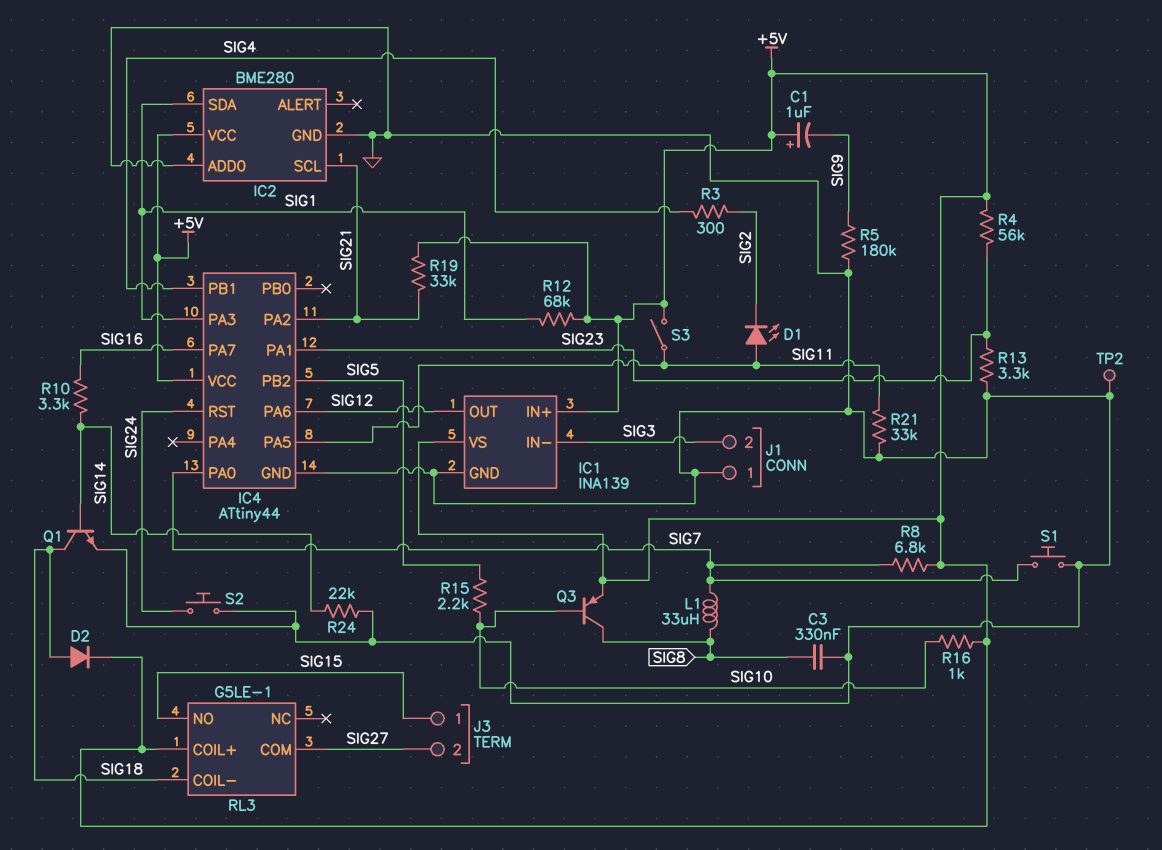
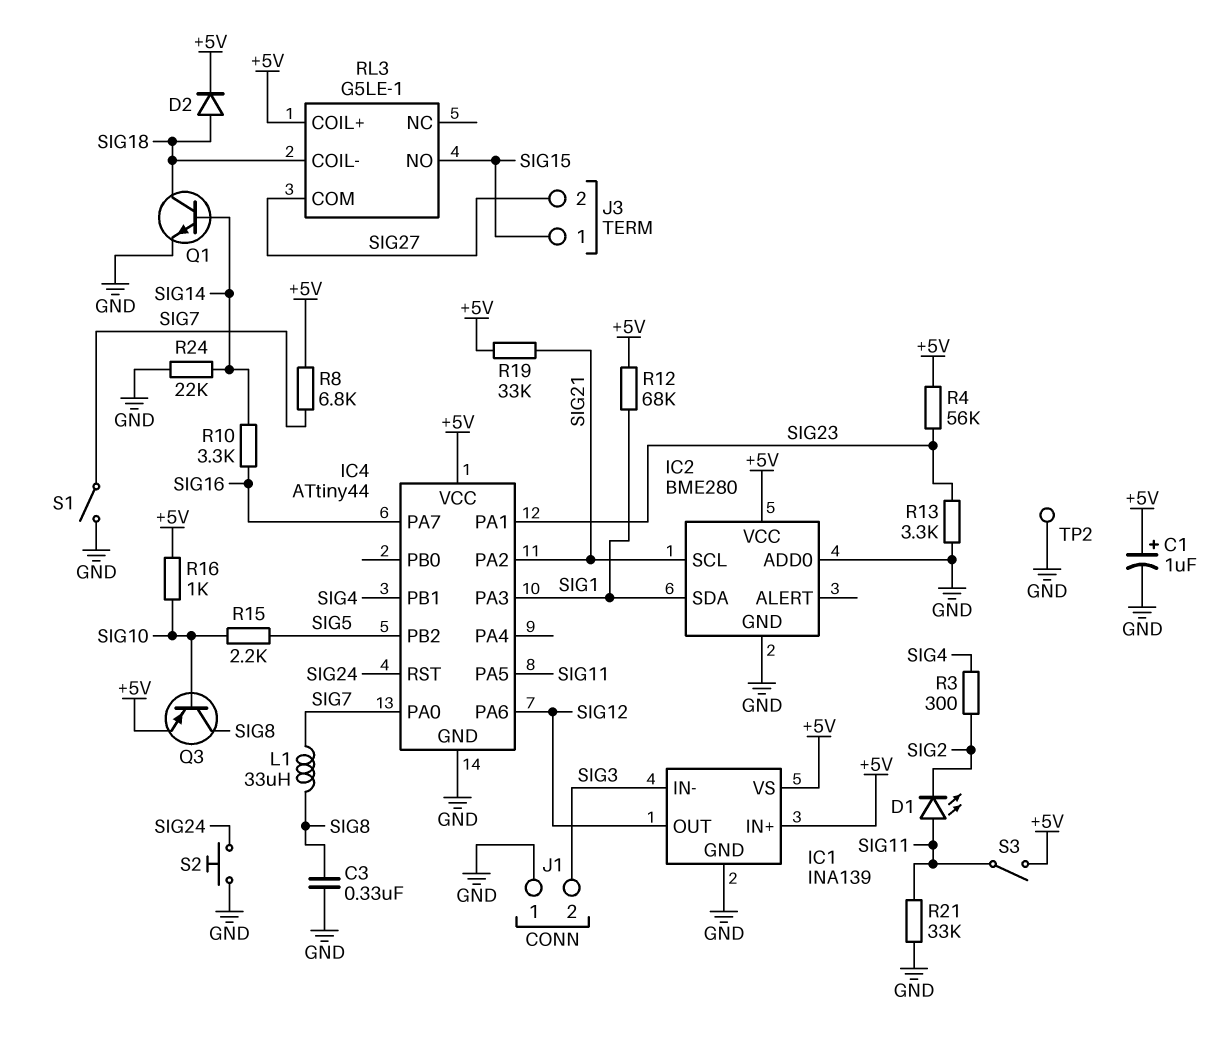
C1: 1uF (plus +5V, minus SIG9) -> 1uF (plus +5V, minus GND)
R5: 180k (GND, SIG9) -> none
S1: button (GND, SIG7) -> switch (GND, SIG7)

